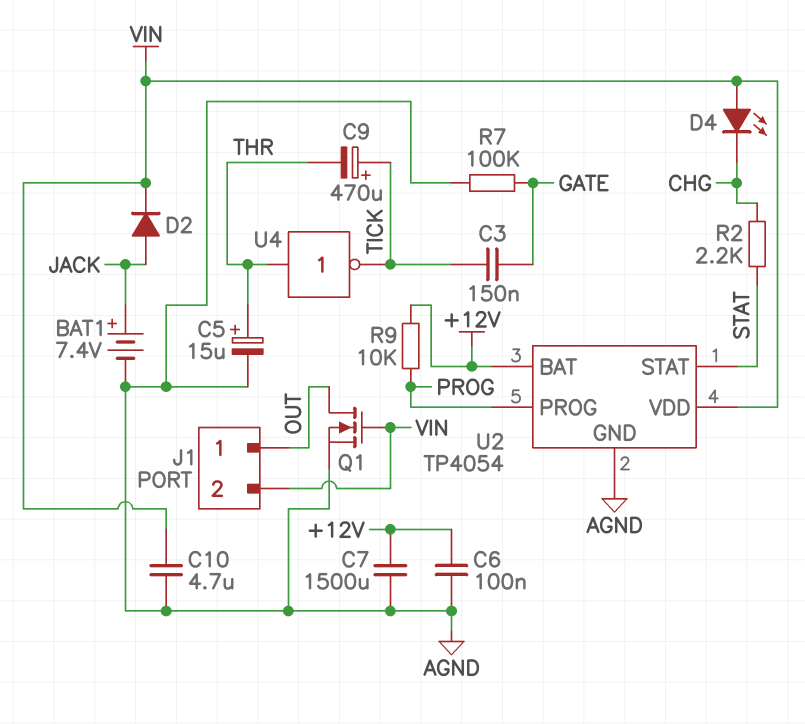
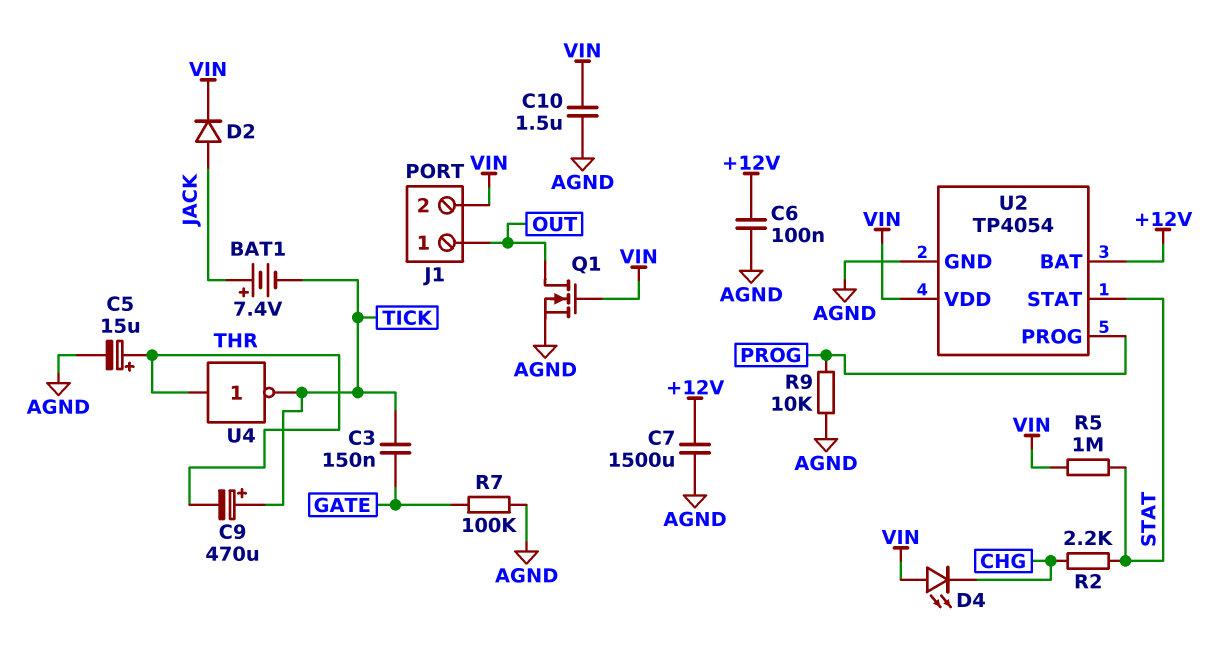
BAT1: 7.4V (plus JACK, minus AGND) -> 7.4V (plus JACK, minus TICK)
C10: 4.7uF (AGND, VIN) -> 1.5uF (AGND, VIN)
R5: none -> 1M (STAT, VIN)
R9: 10k (+12V, PROG) -> 10k (AGND, PROG)

